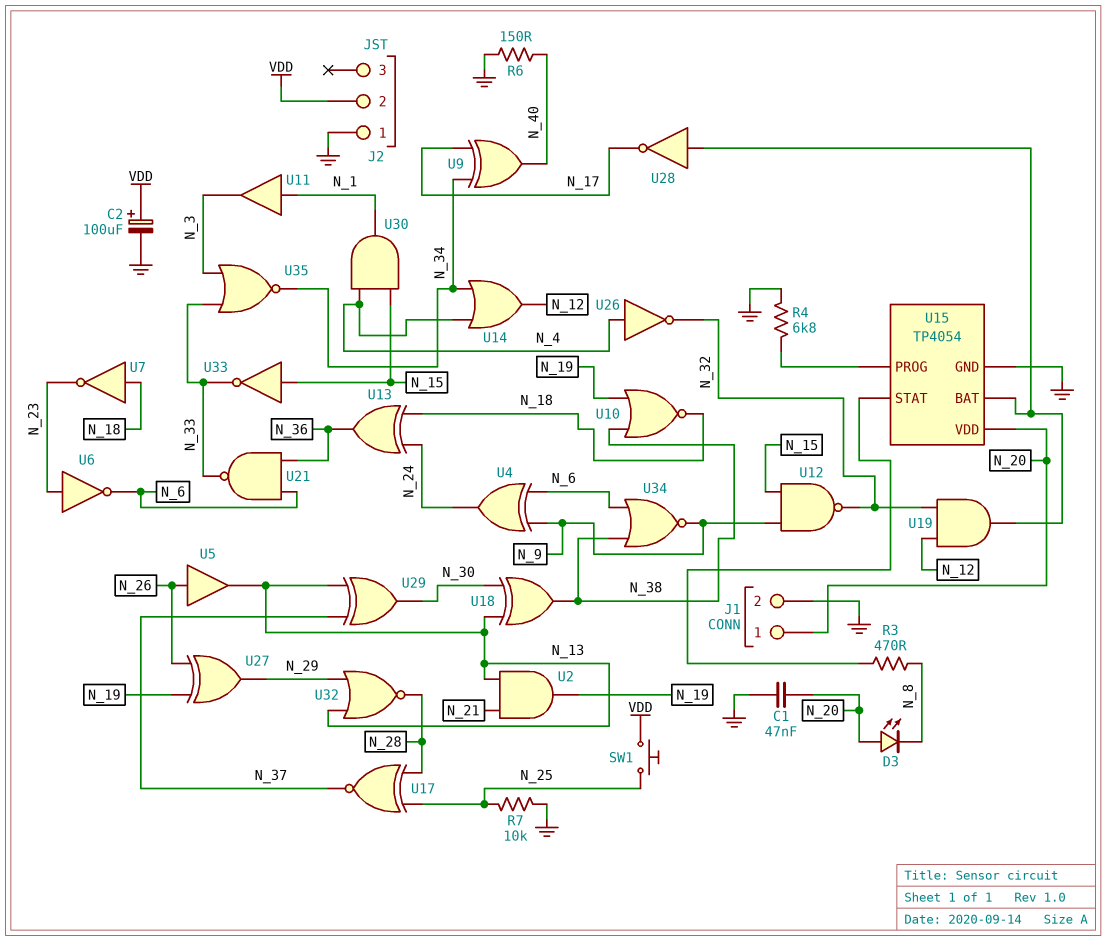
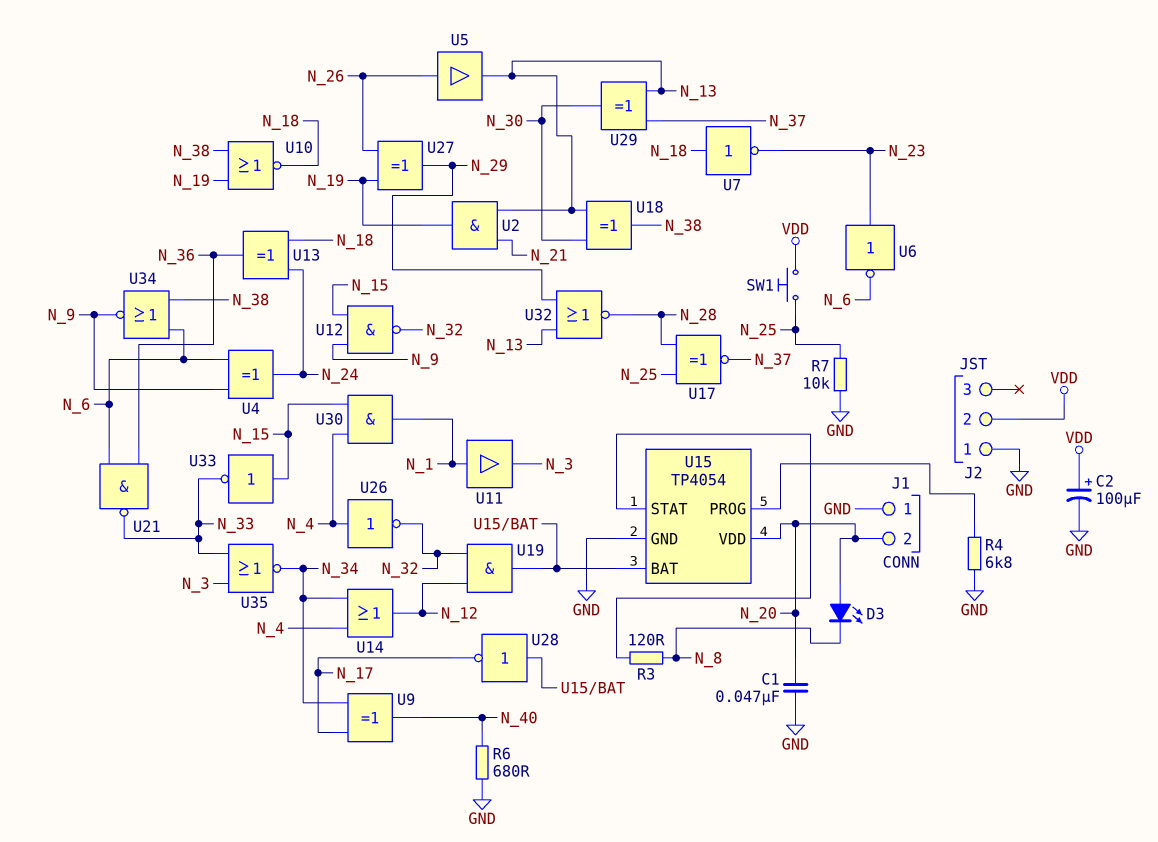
J1 pin 1: N_20 -> GND
J1 pin 2: GND -> N_20
R3: 470 (N_8, U15/STAT) -> 120 (N_8, U15/STAT)
R6: 150 (GND, N_40) -> 680 (GND, N_40)

